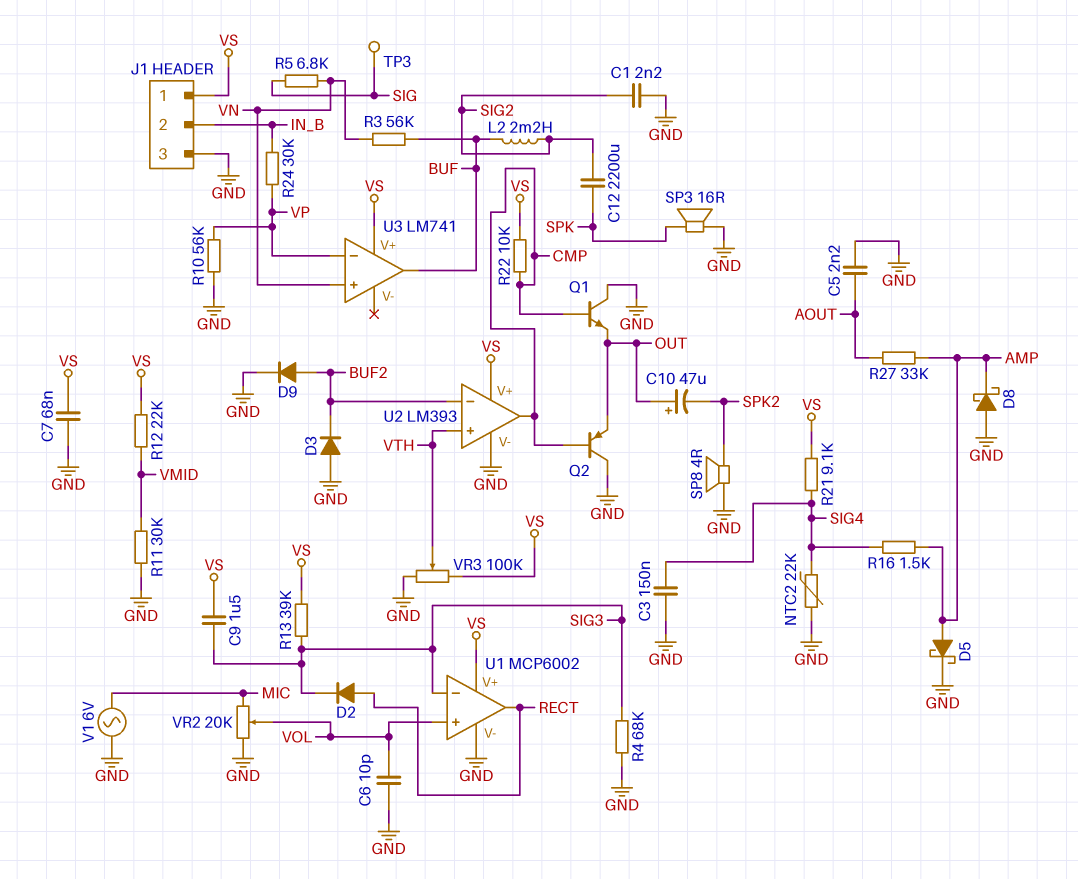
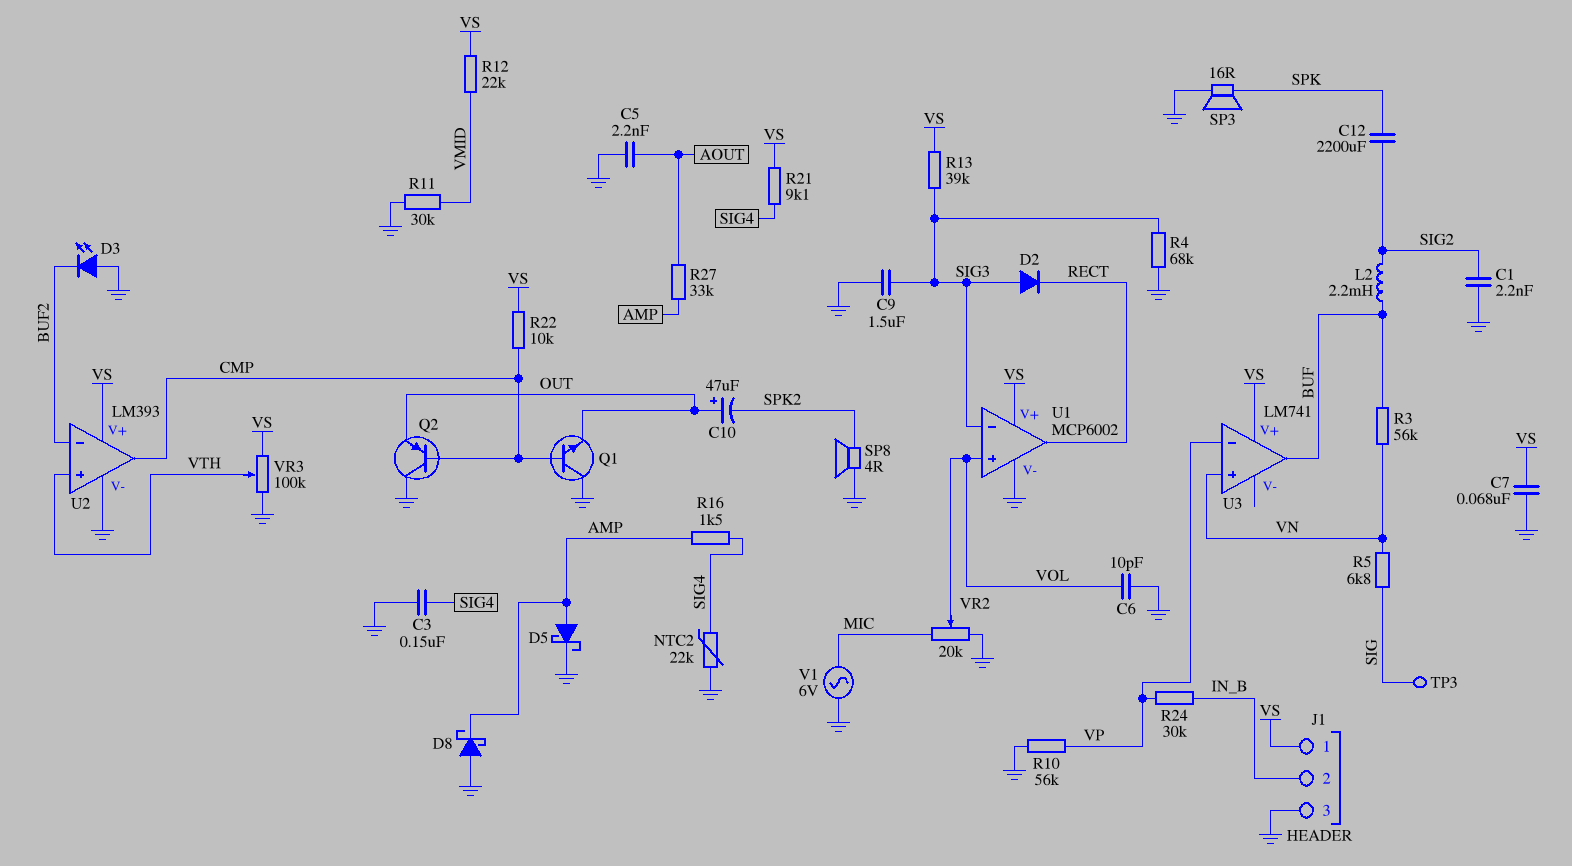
C9: 1.5uF (SIG3, VS) -> 1.5uF (GND, SIG3)
D2: diode (A RECT, K SIG3) -> diode (A SIG3, K RECT)
D3: diode (A GND, K BUF2) -> LED (A GND, K BUF2)
D9: diode (A BUF2, K GND) -> none

